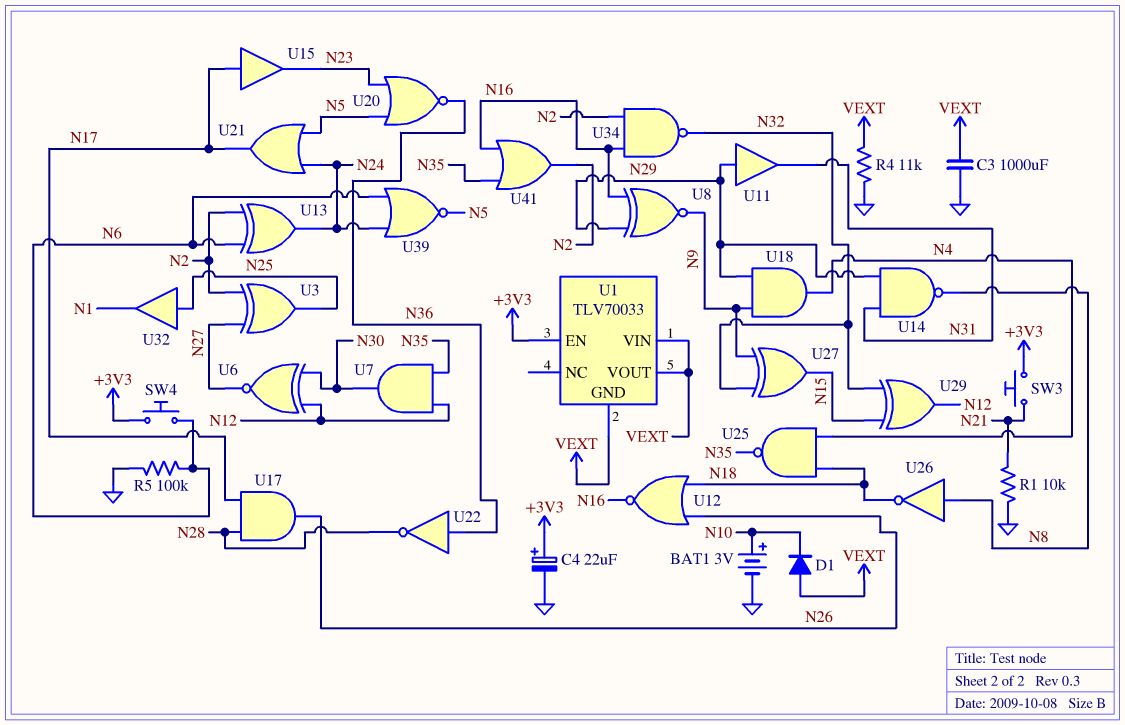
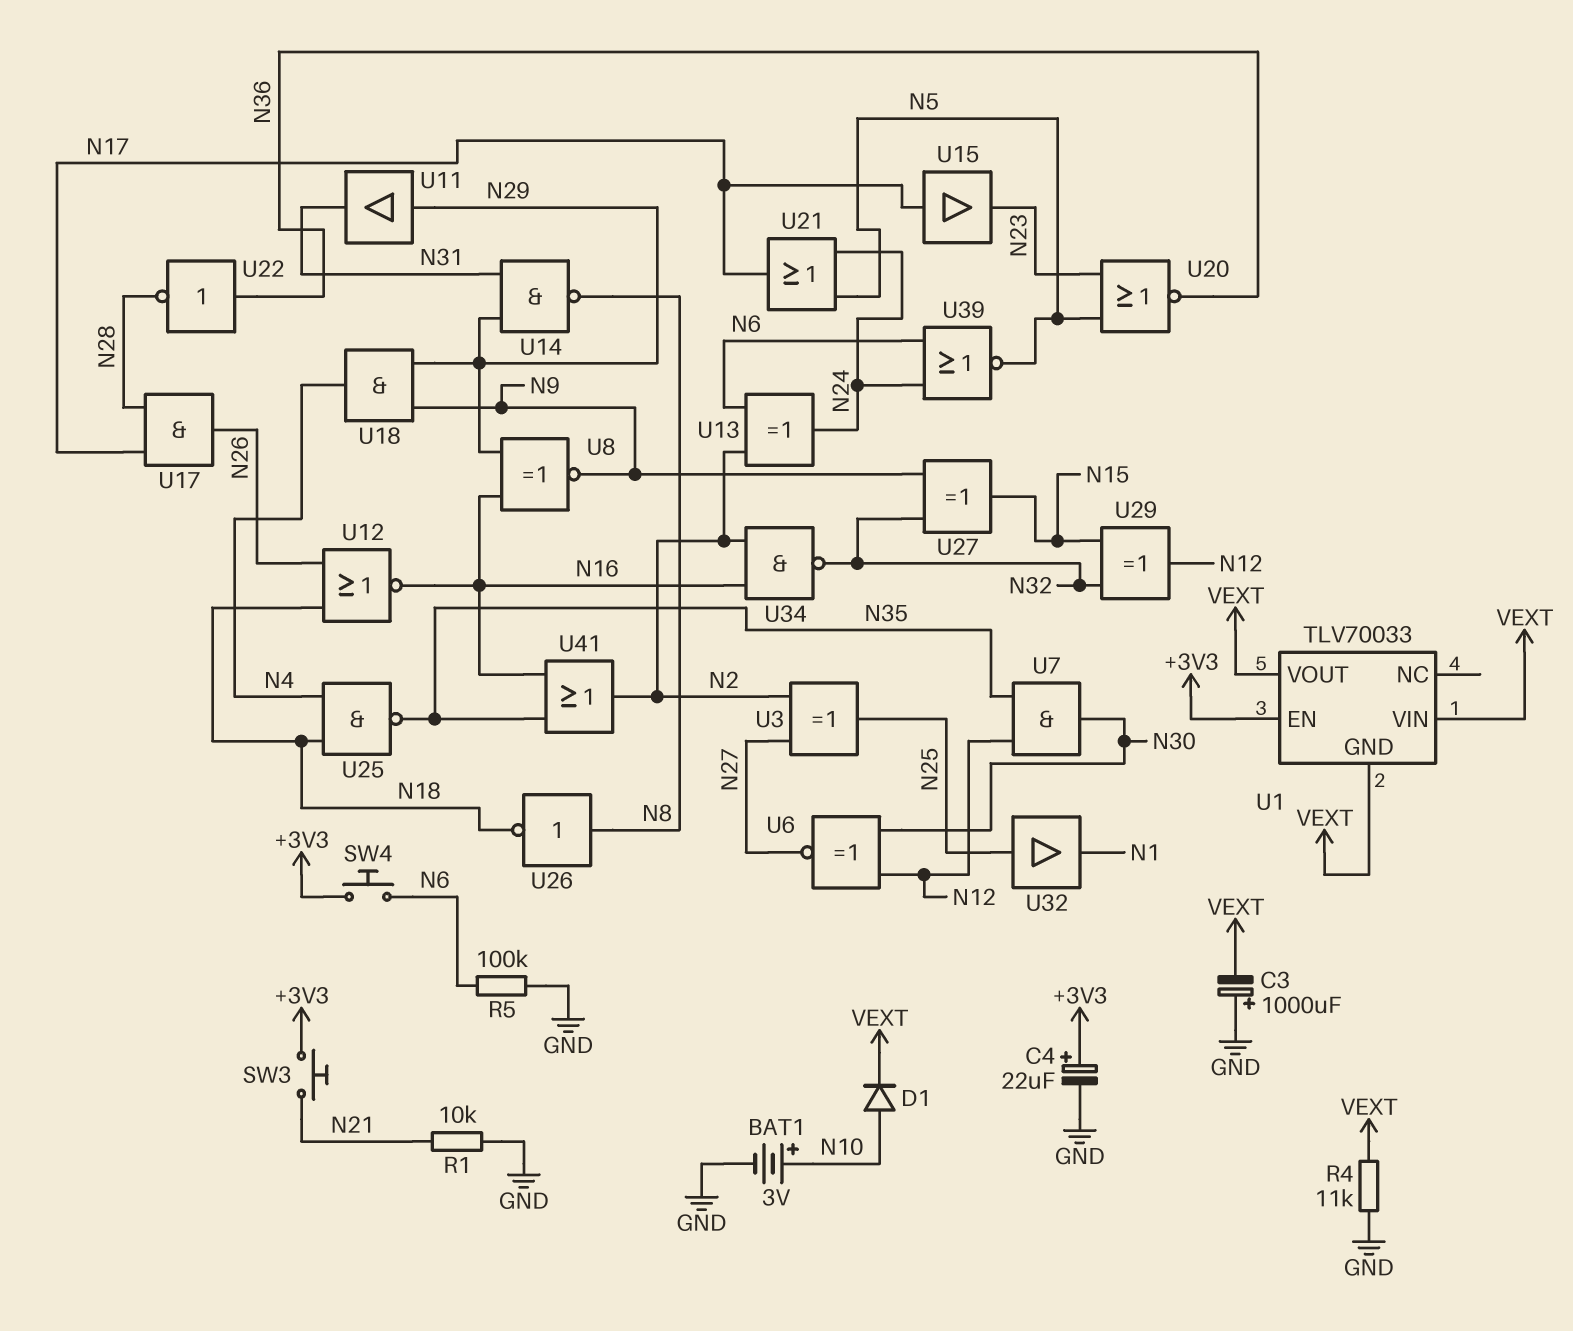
C3: 1000uF (GND, VEXT) -> 1000uF (plus GND, minus VEXT)
D1: diode (A VEXT, K N10) -> diode (A N10, K VEXT)

